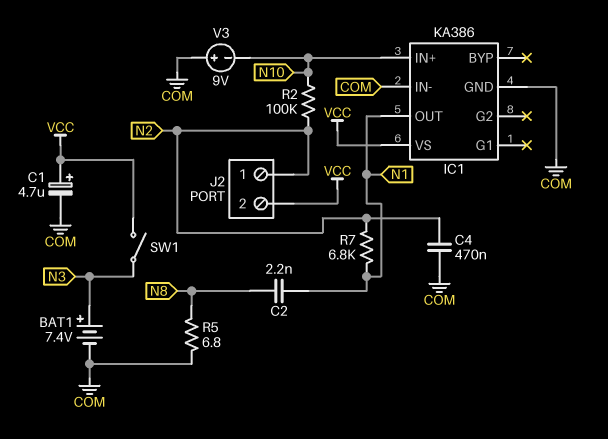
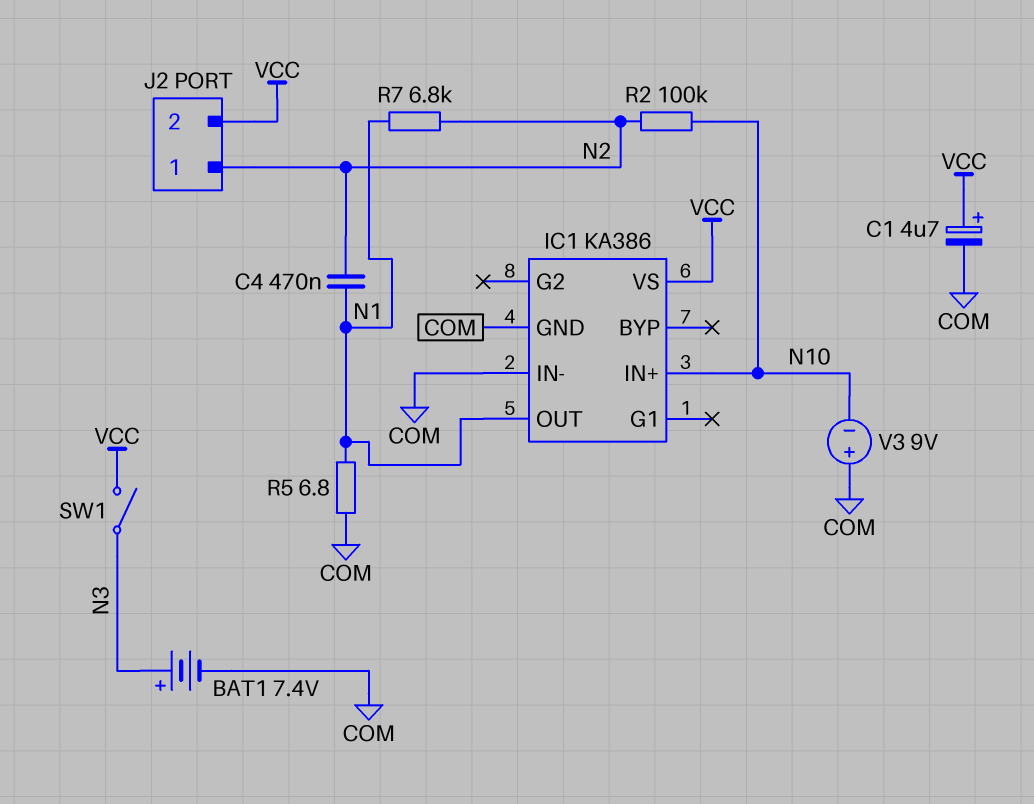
C2: 2.2nF (N1, N8) -> none
C4: 470nF (COM, N2) -> 470nF (N1, N2)
R5: 6.8 (COM, N8) -> 6.8 (COM, N1)

